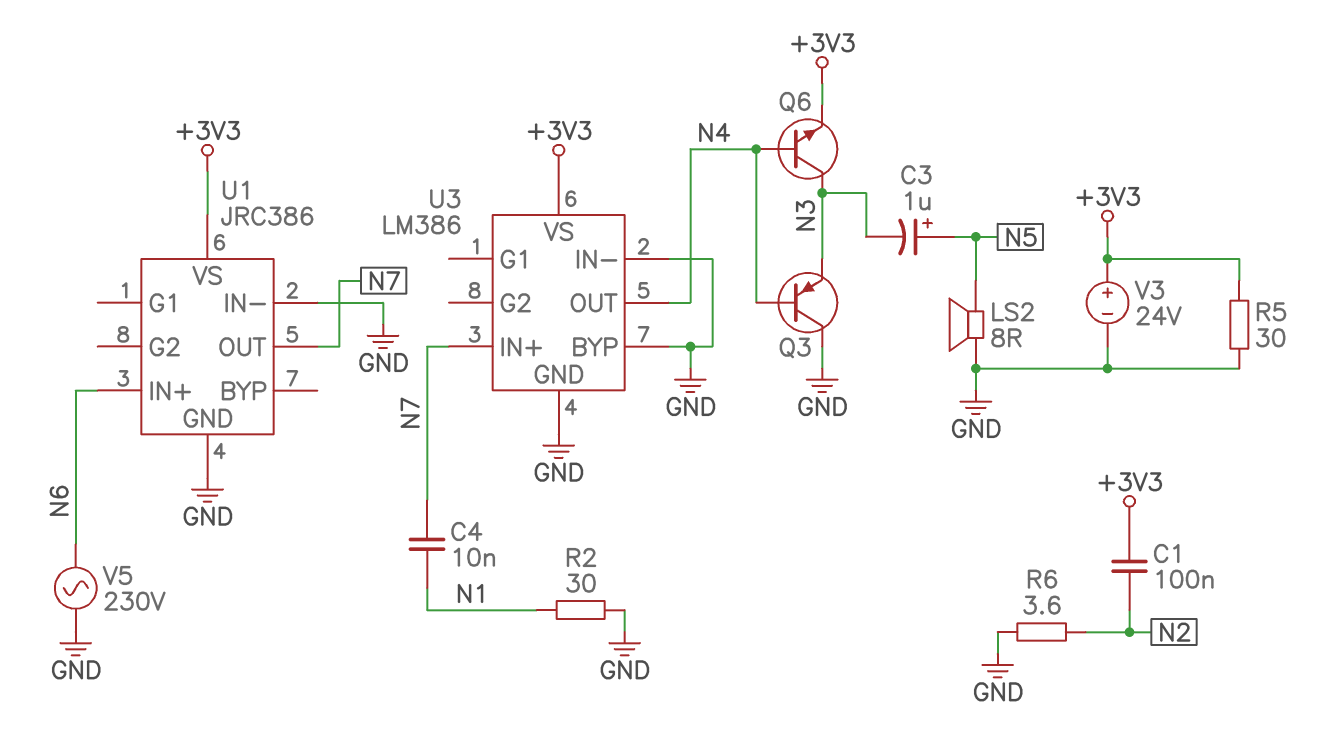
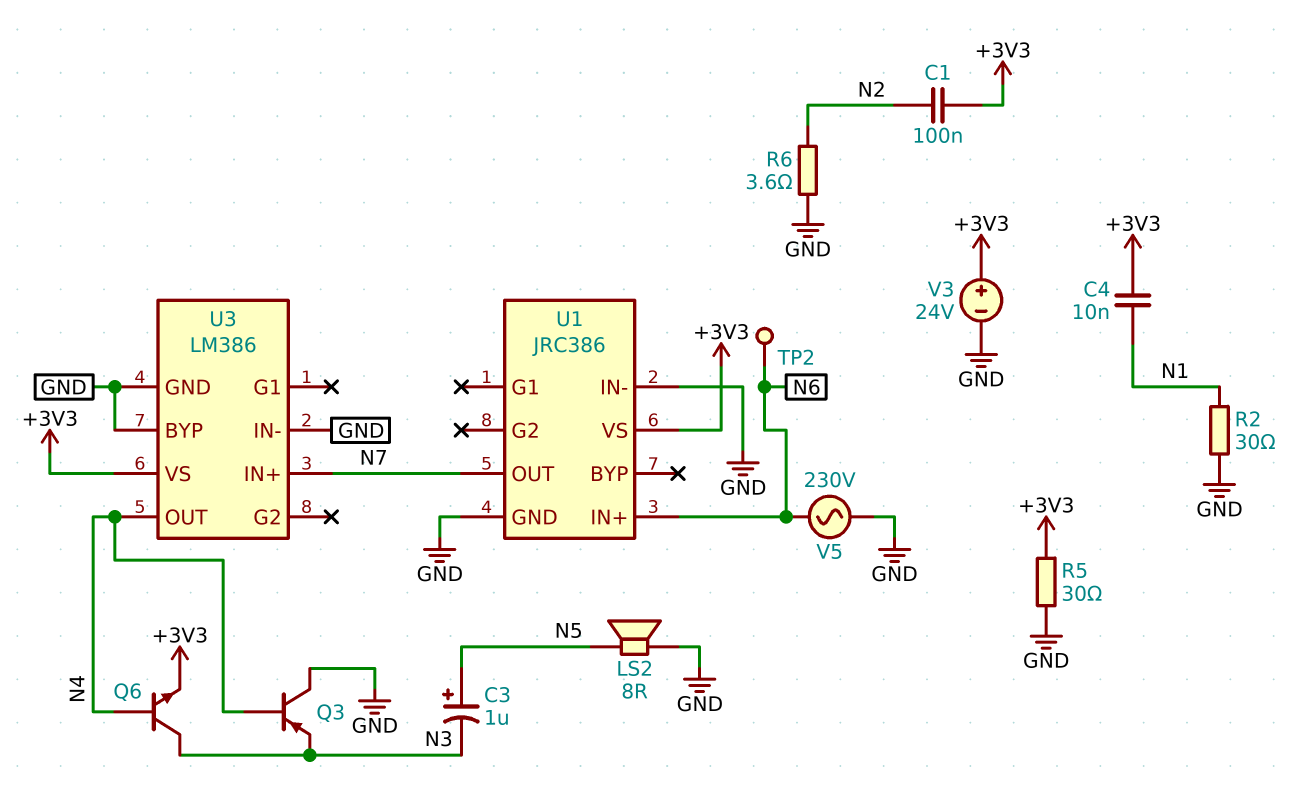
C4: 10nF (N1, N7) -> 10nF (+3V3, N1)
TP2: none -> test point (N6)

